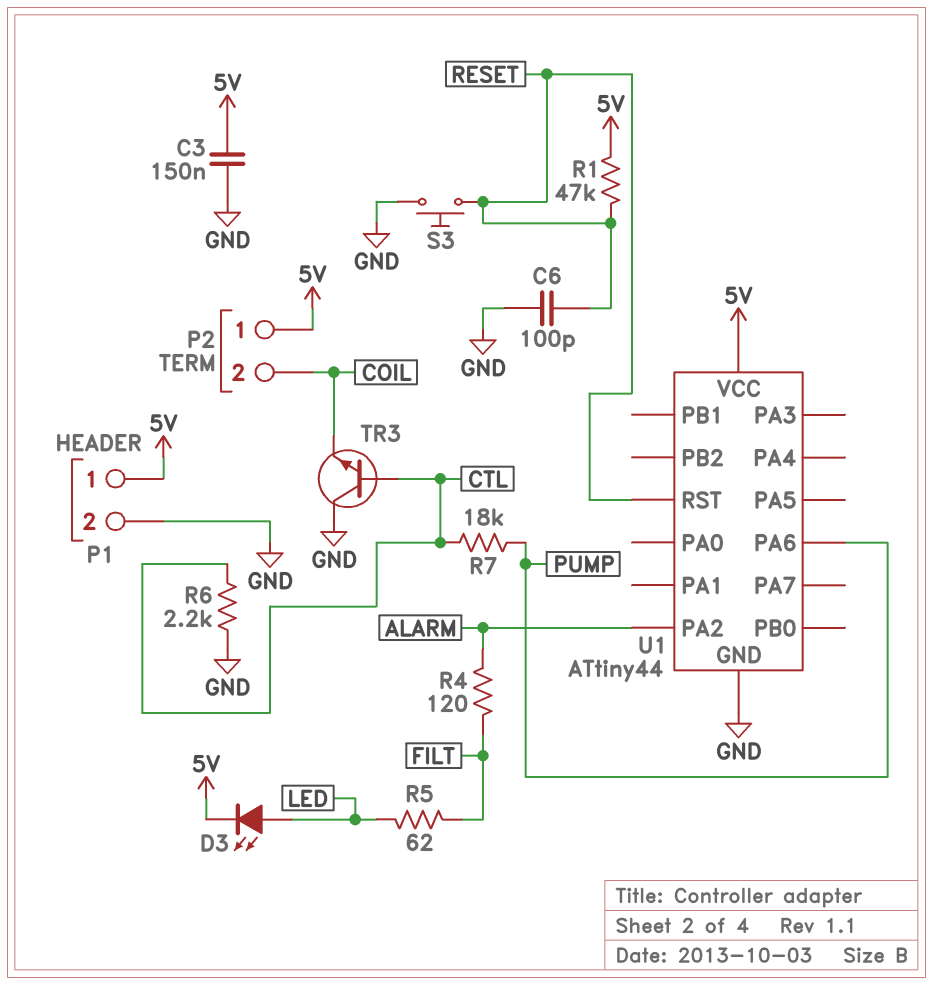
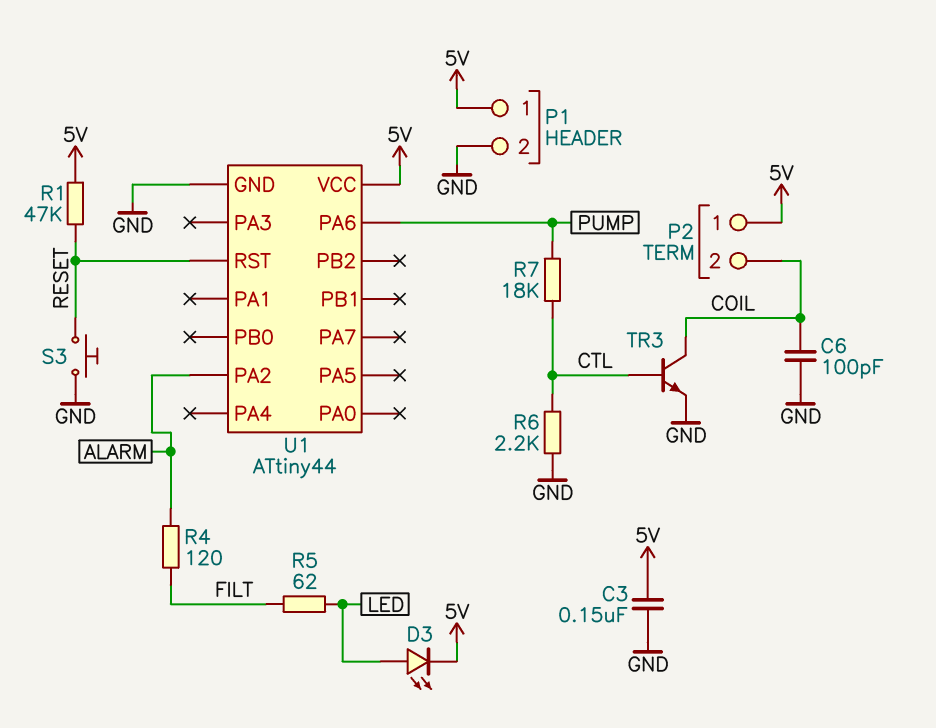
C6: 100pF (GND, RESET) -> 100pF (COIL, GND)
TR3: NPN (B CTL, C GND, E COIL) -> NPN (B CTL, C COIL, E GND)

